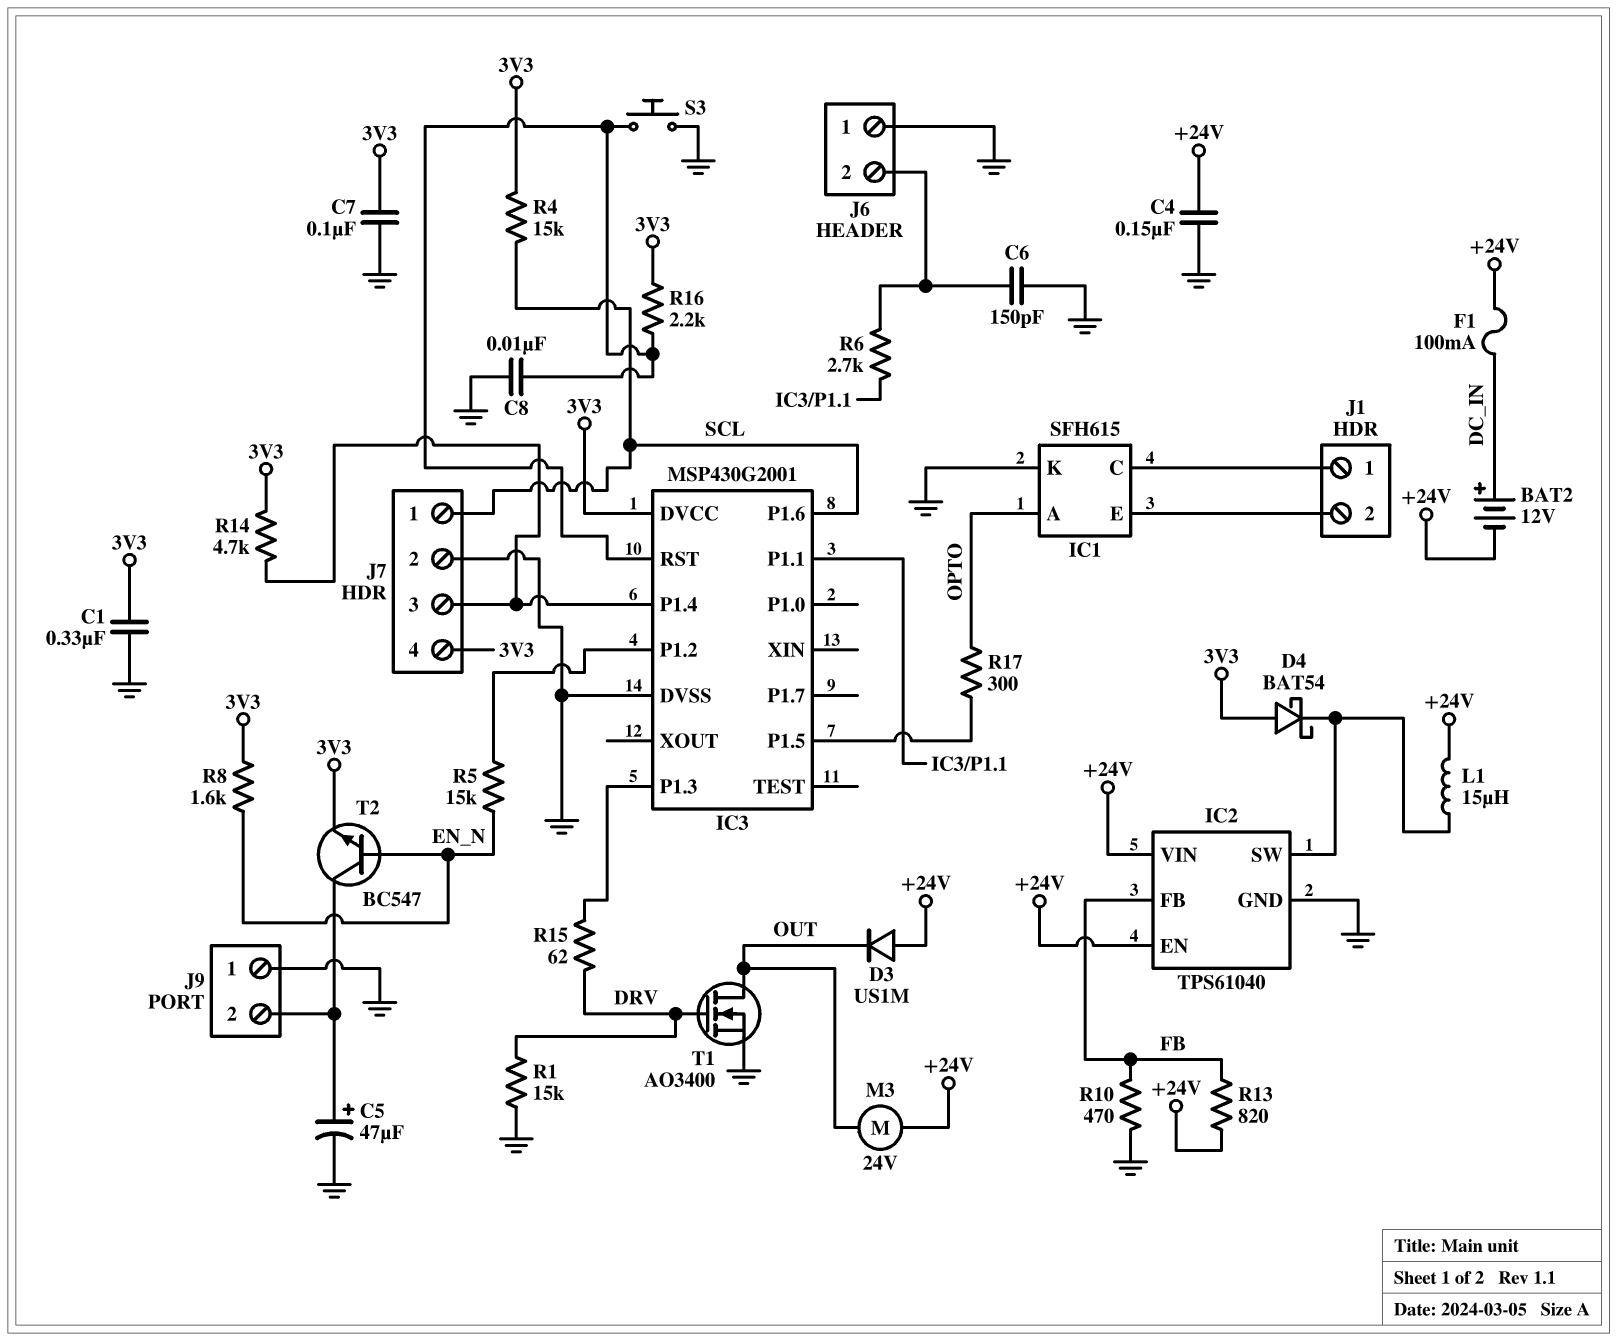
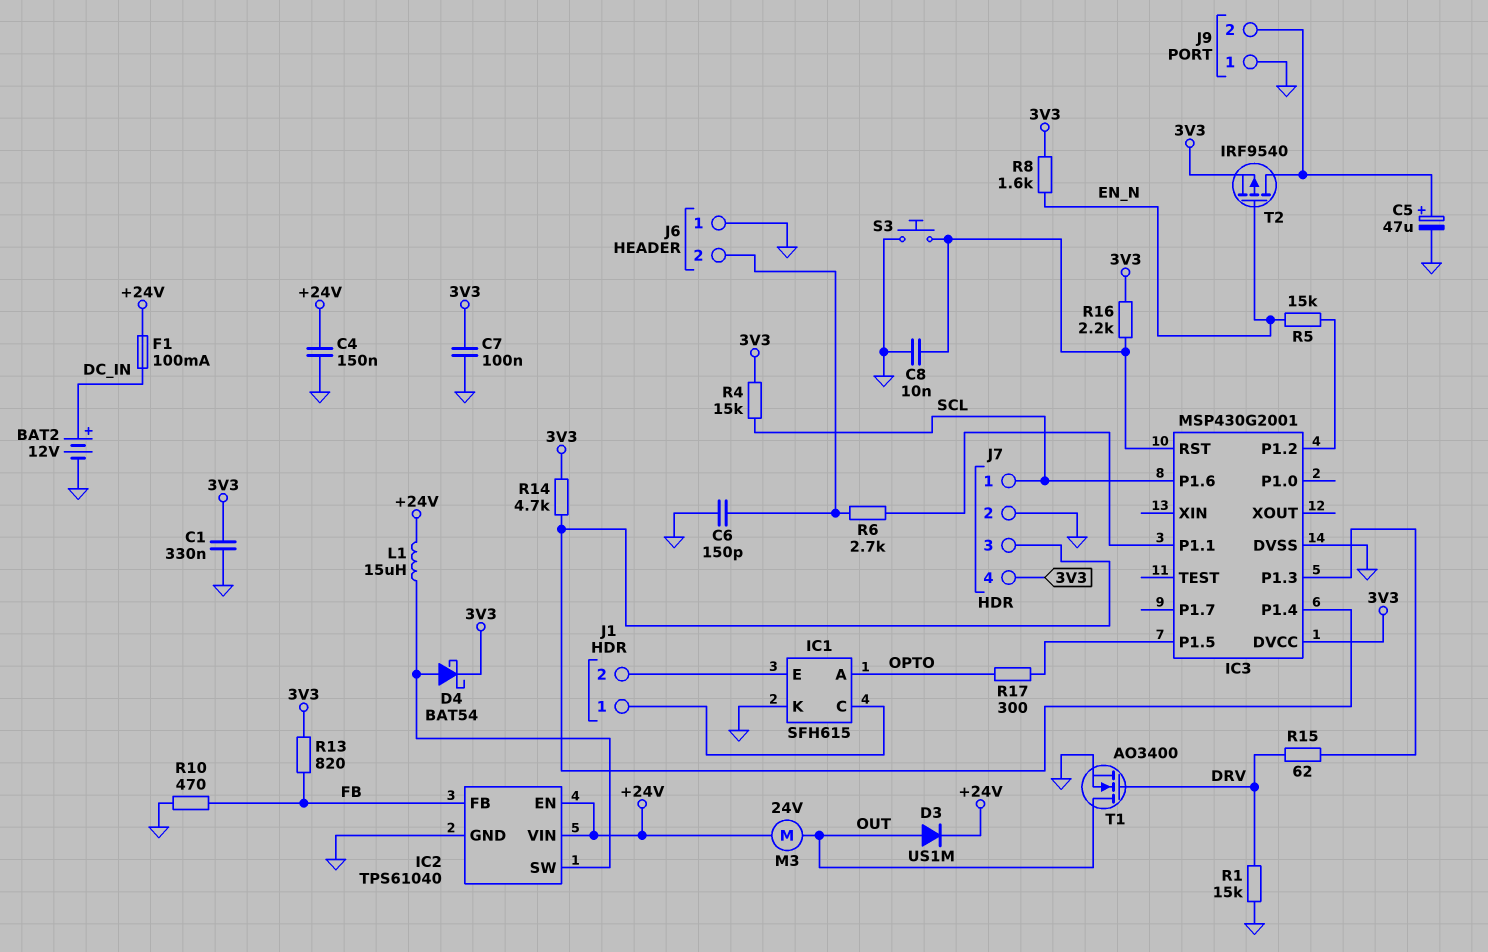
BAT2: 12V (plus DC_IN, minus +24V) -> 12V (plus DC_IN, minus GND)
D3: diode US1M (A +24V, K OUT) -> diode US1M (A OUT, K +24V)
D4: schottky BAT54 (A 3V3, K IC2/SW) -> schottky BAT54 (A IC2/SW, K 3V3)
R13: 820 (+24V, FB) -> 820 (3V3, FB)
T2: NPN BC547 (B EN_N, C J9/2, E 3V3) -> PMOS IRF9540 (G EN_N, D J9/2, S 3V3)

